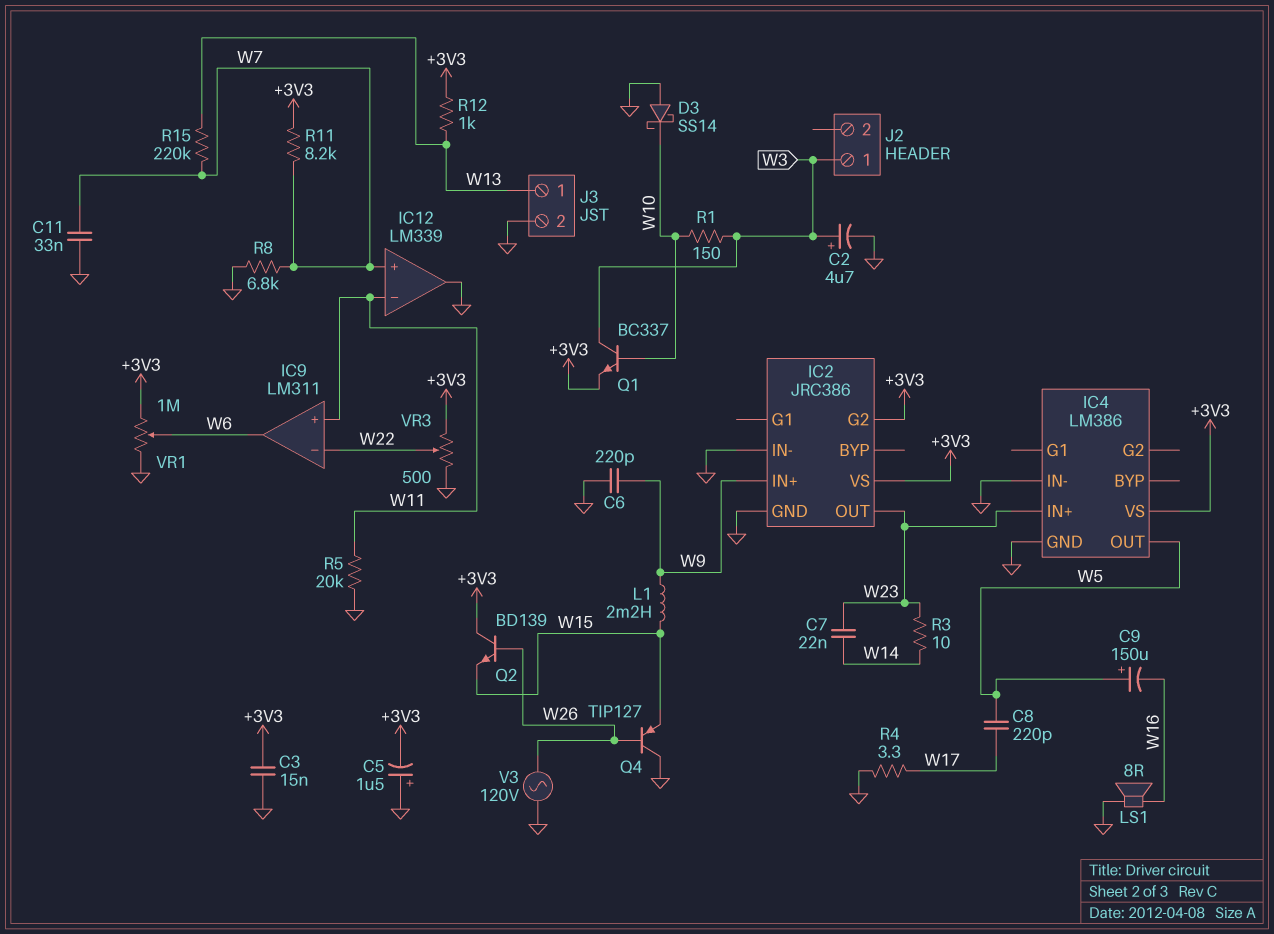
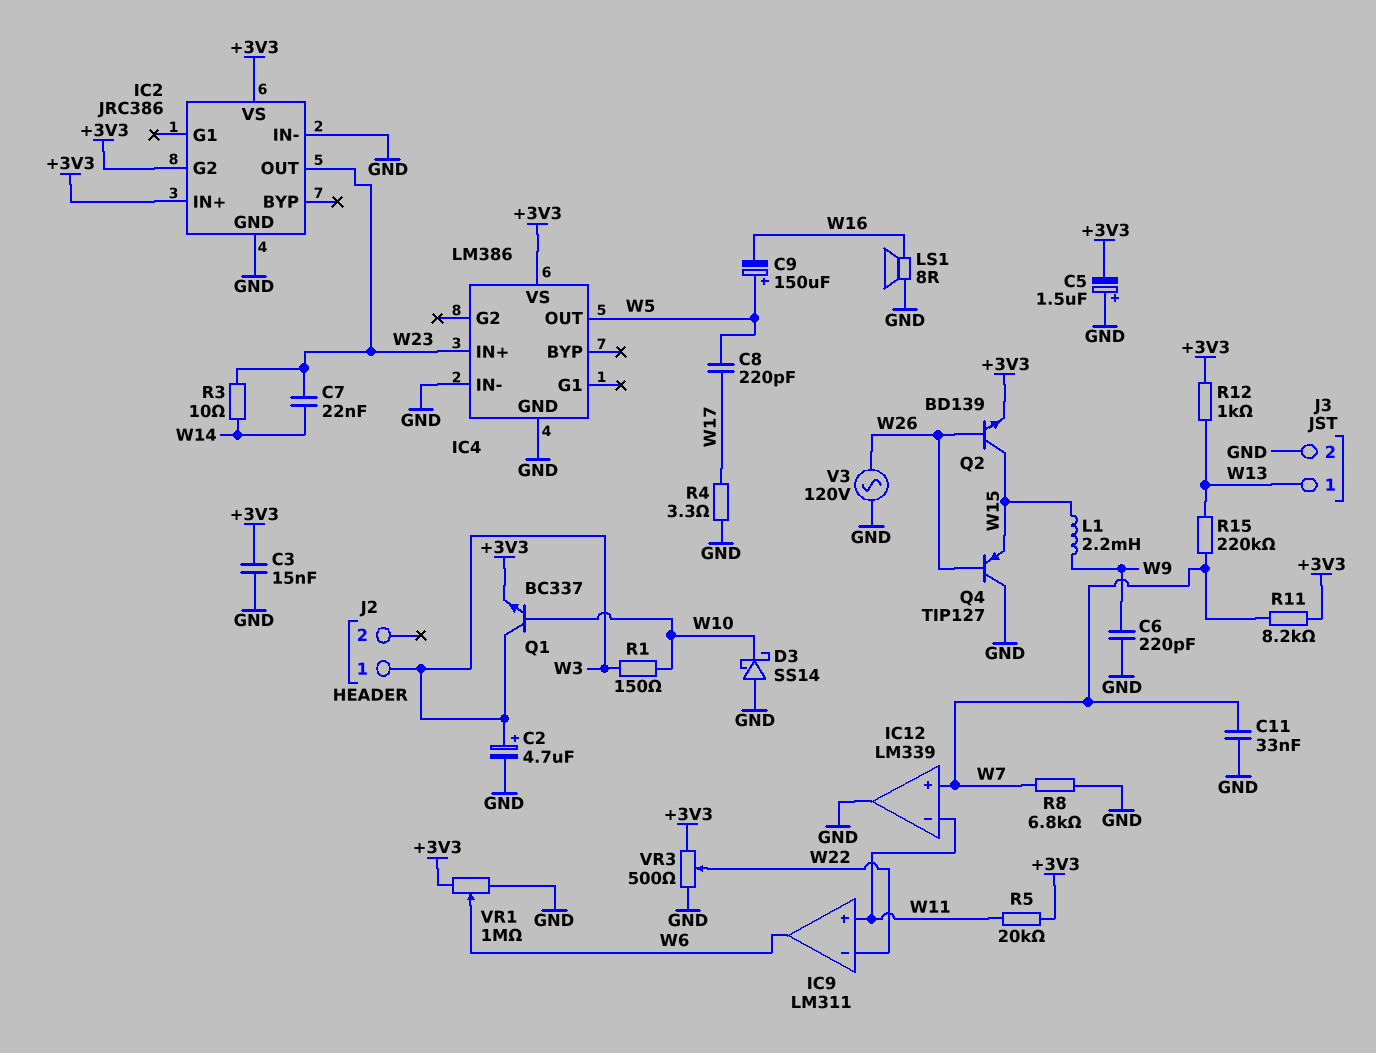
IC2 pin IN+: W9 -> +3V3
Q2: NPN BD139 (B W26, C +3V3, E W15) -> NPN BD139 (B W26, C W15, E +3V3)
R5: 20k (GND, W11) -> 20k (+3V3, W11)

